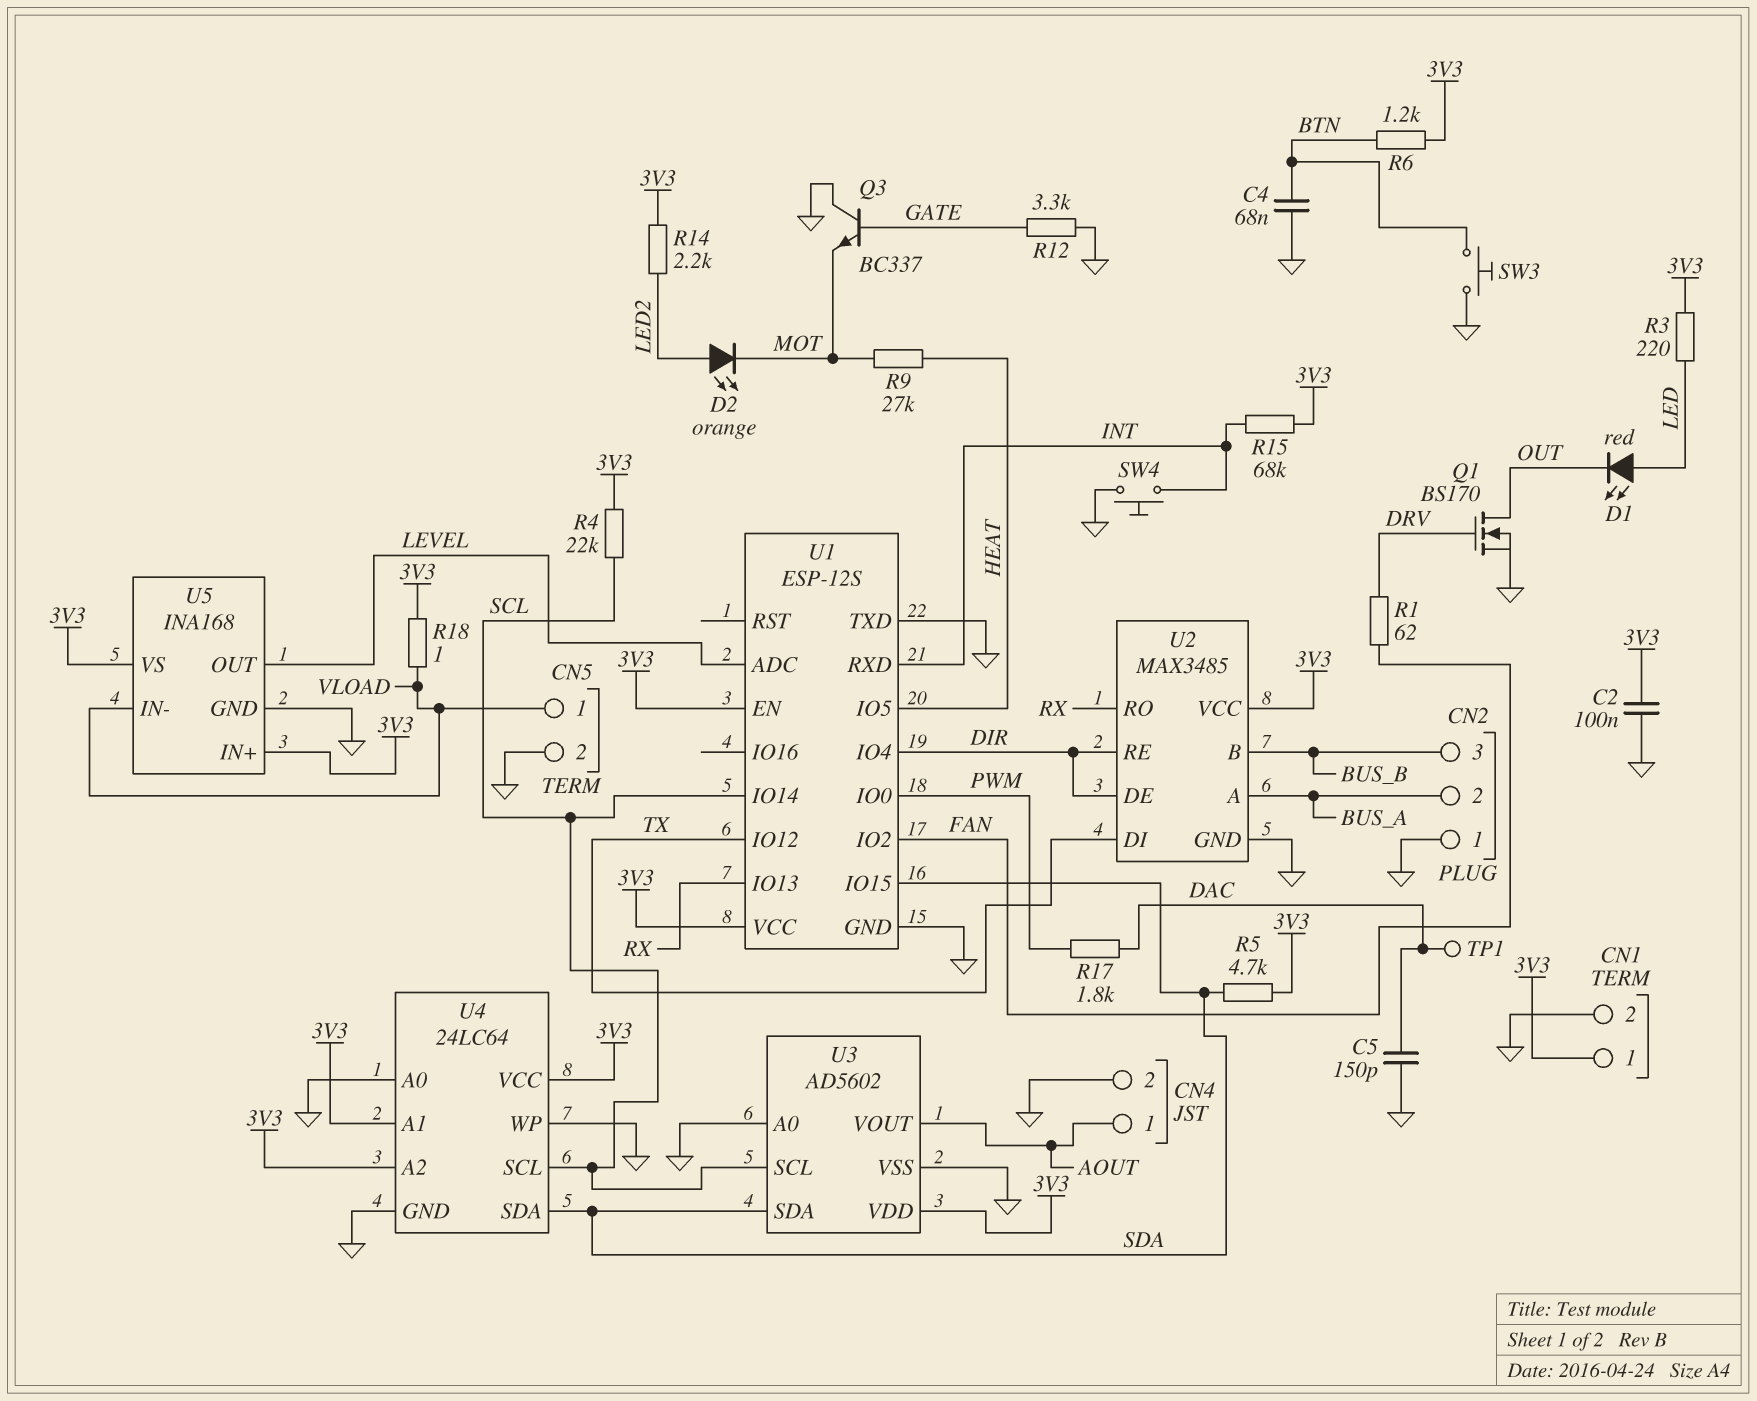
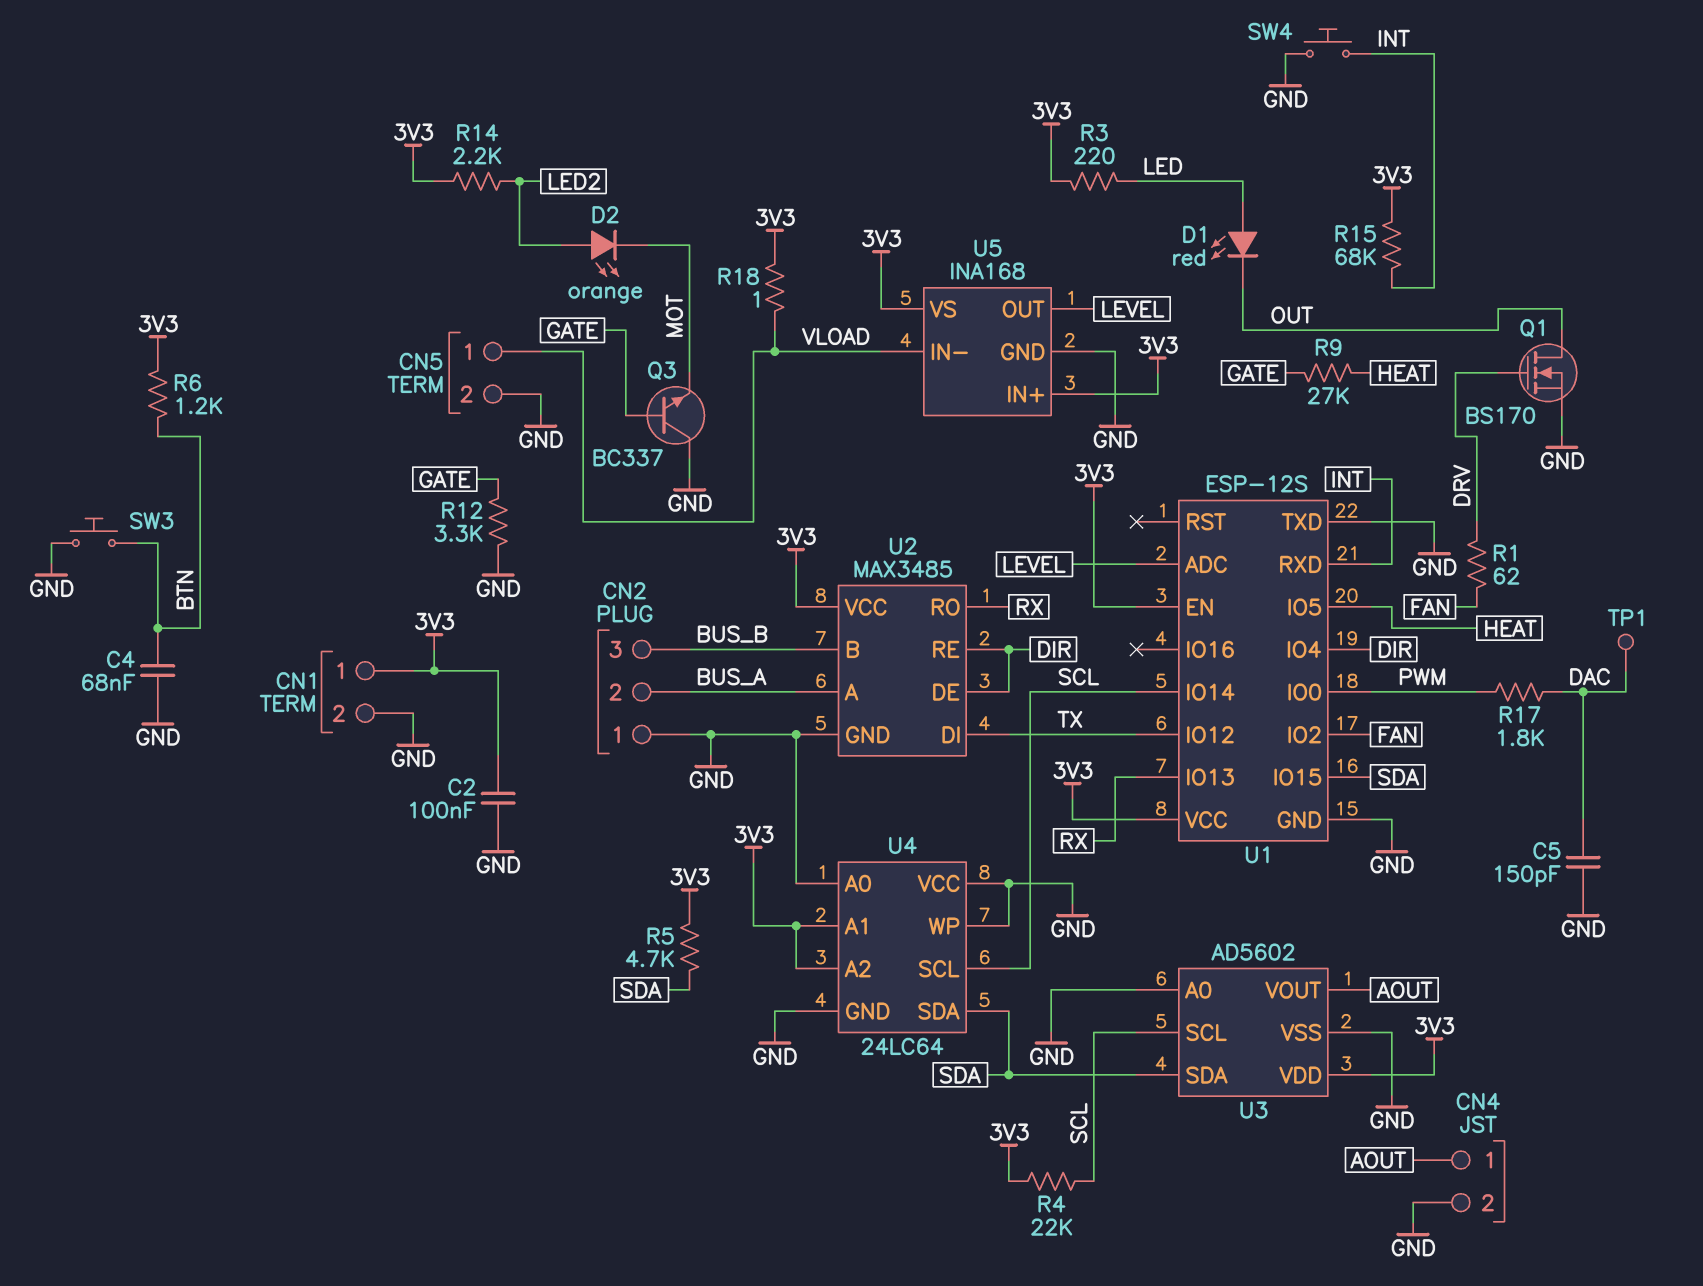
R9: 27k (HEAT, MOT) -> 27k (GATE, HEAT)
U4 pin VCC: 3V3 -> GND

